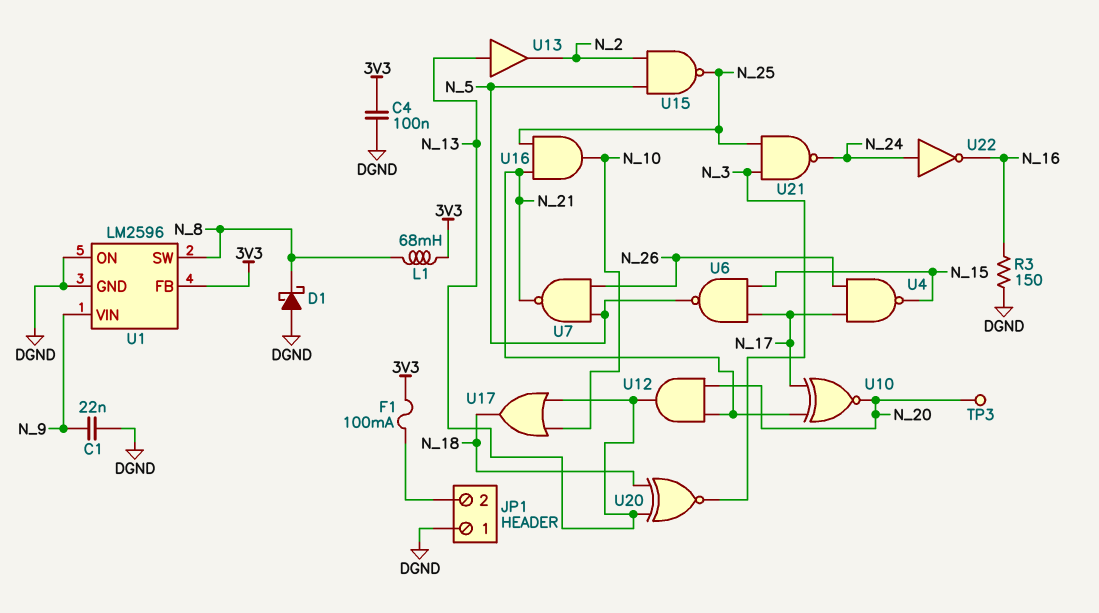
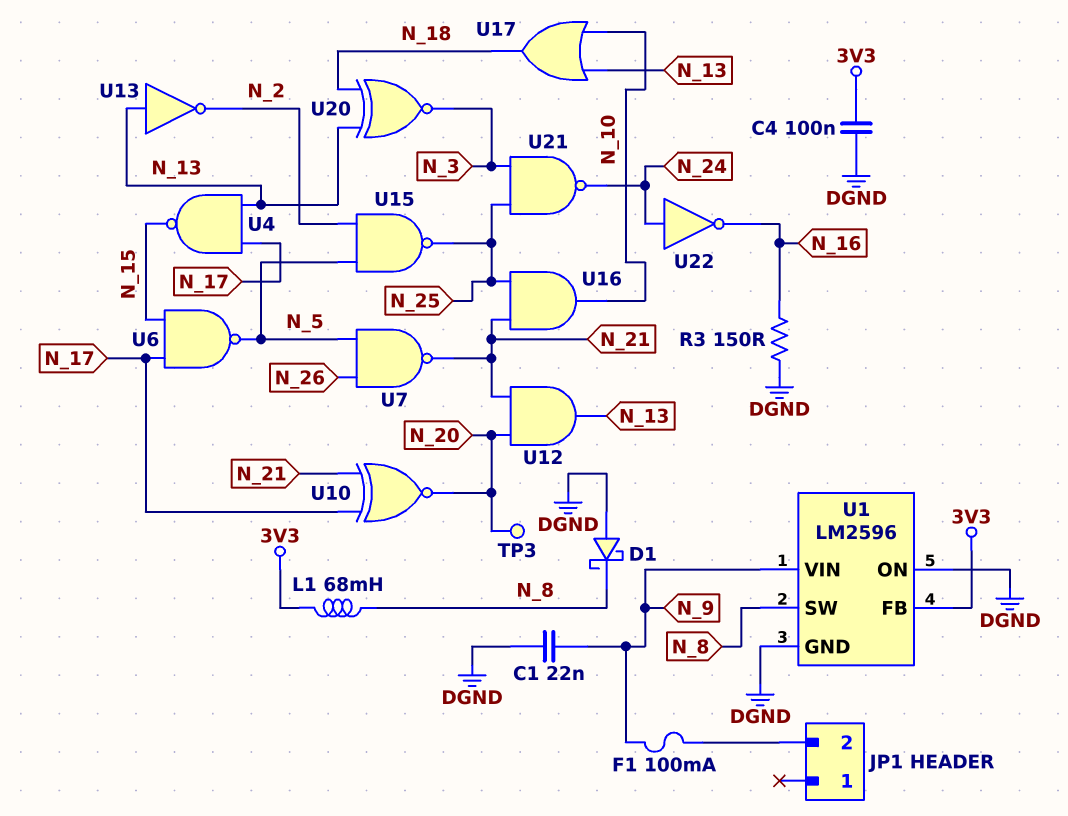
F1: 100mA (3V3, JP1/2) -> 100mA (JP1/2, N_9)
JP1 pin 1: DGND -> none
U4: NAND (in N_17, in N_26, out N_15) -> NAND (in N_13, in N_17, out N_15)
U13: buffer (in N_13, out N_2) -> NOT (in N_13, out N_2)

